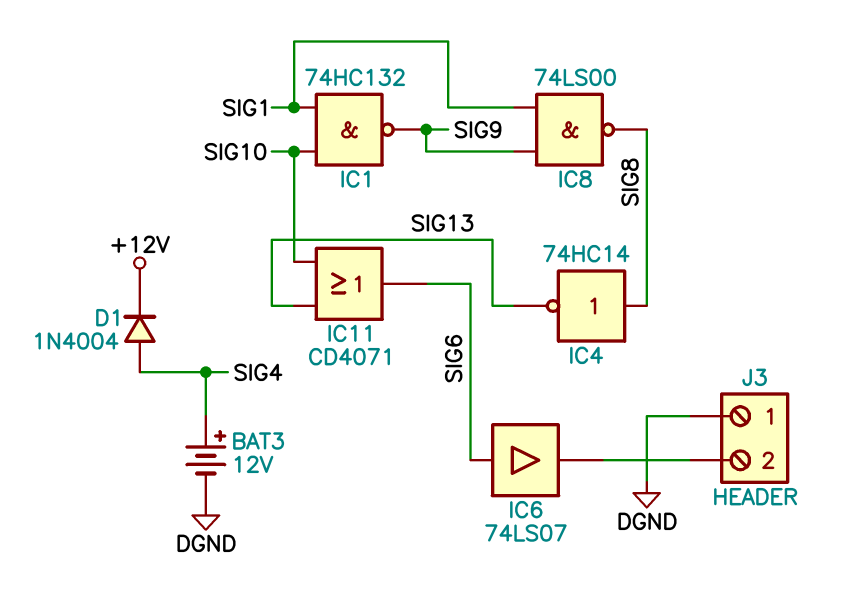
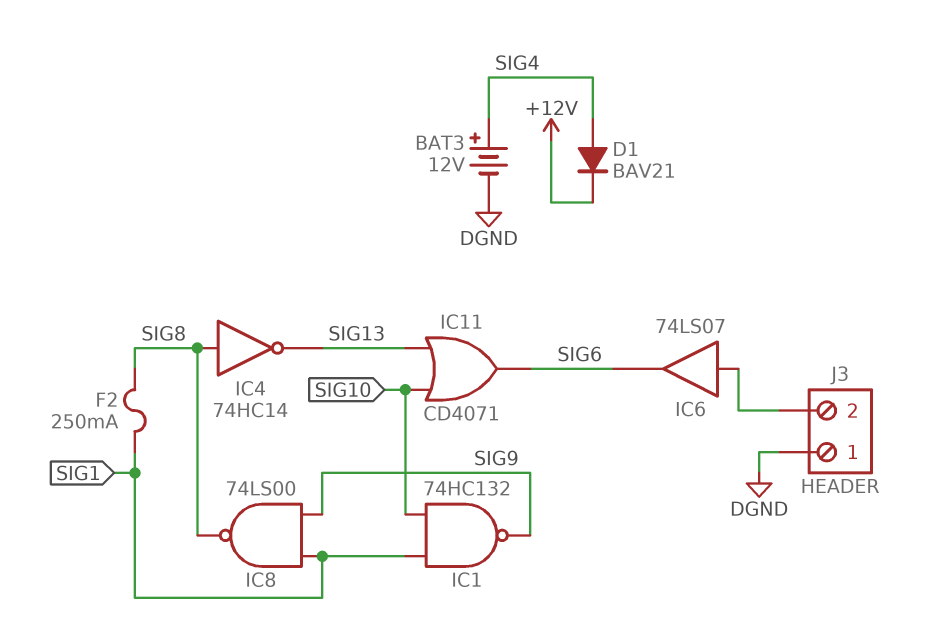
D1: diode 1N4004 (A SIG4, K +12V) -> diode BAV21 (A SIG4, K +12V)
F2: none -> 250mA (SIG1, SIG8)
IC6: buffer 74LS07 (in SIG6, out J3/2) -> buffer 74LS07 (in J3/2, out SIG6)

